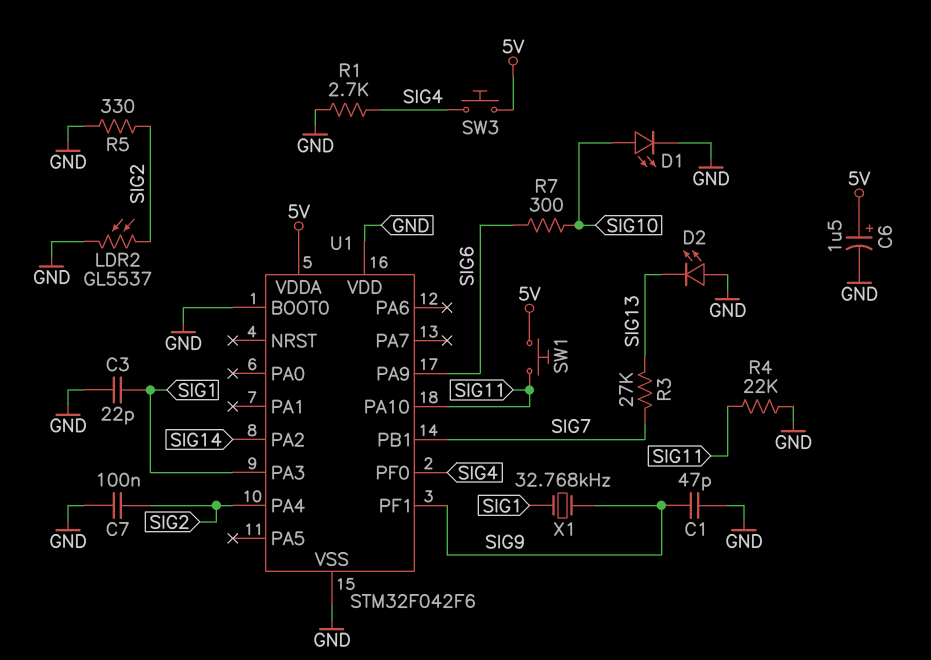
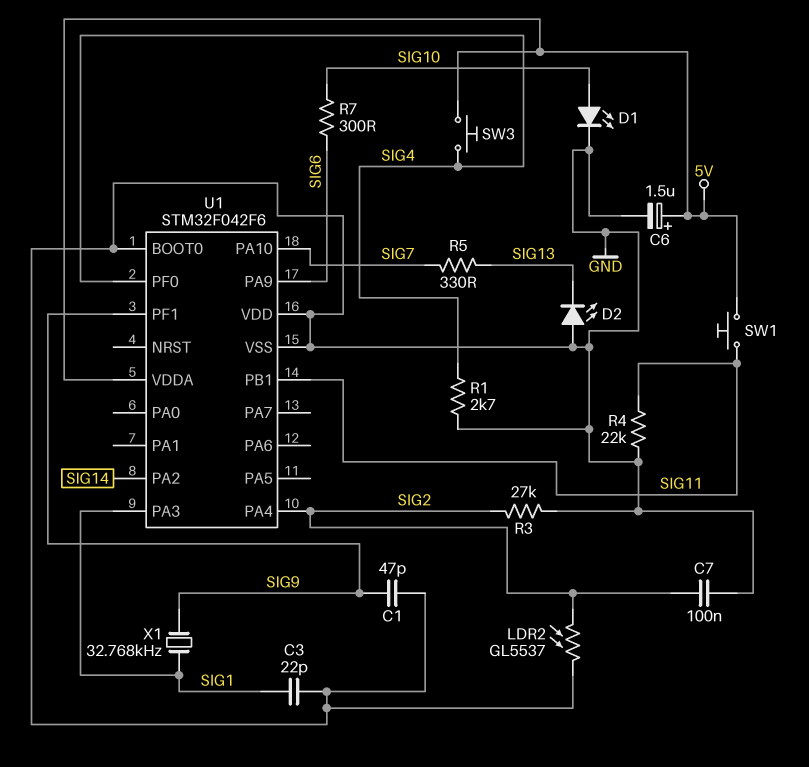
R3: 27k (SIG7, SIG13) -> 27k (GND, SIG2)
R5: 330 (GND, SIG2) -> 330 (SIG7, SIG13)
U1 pin PA10: SIG11 -> SIG7
U1 pin PB1: SIG7 -> SIG11

